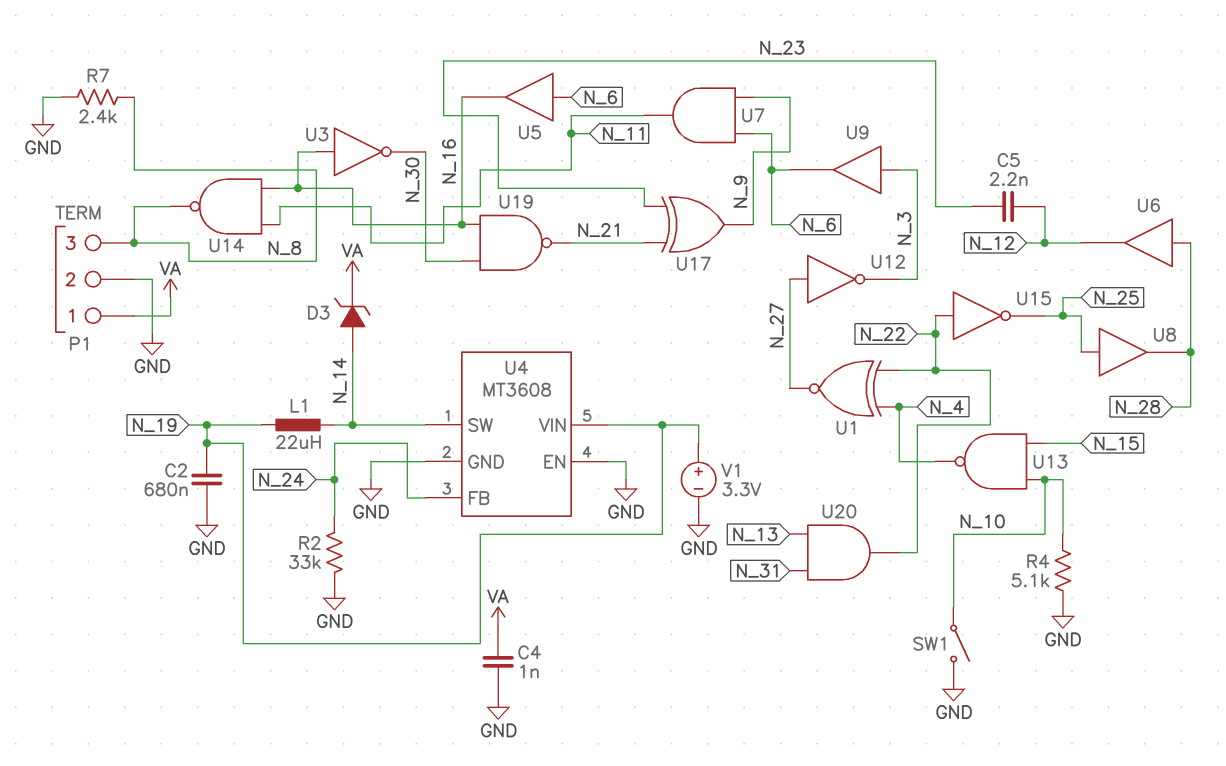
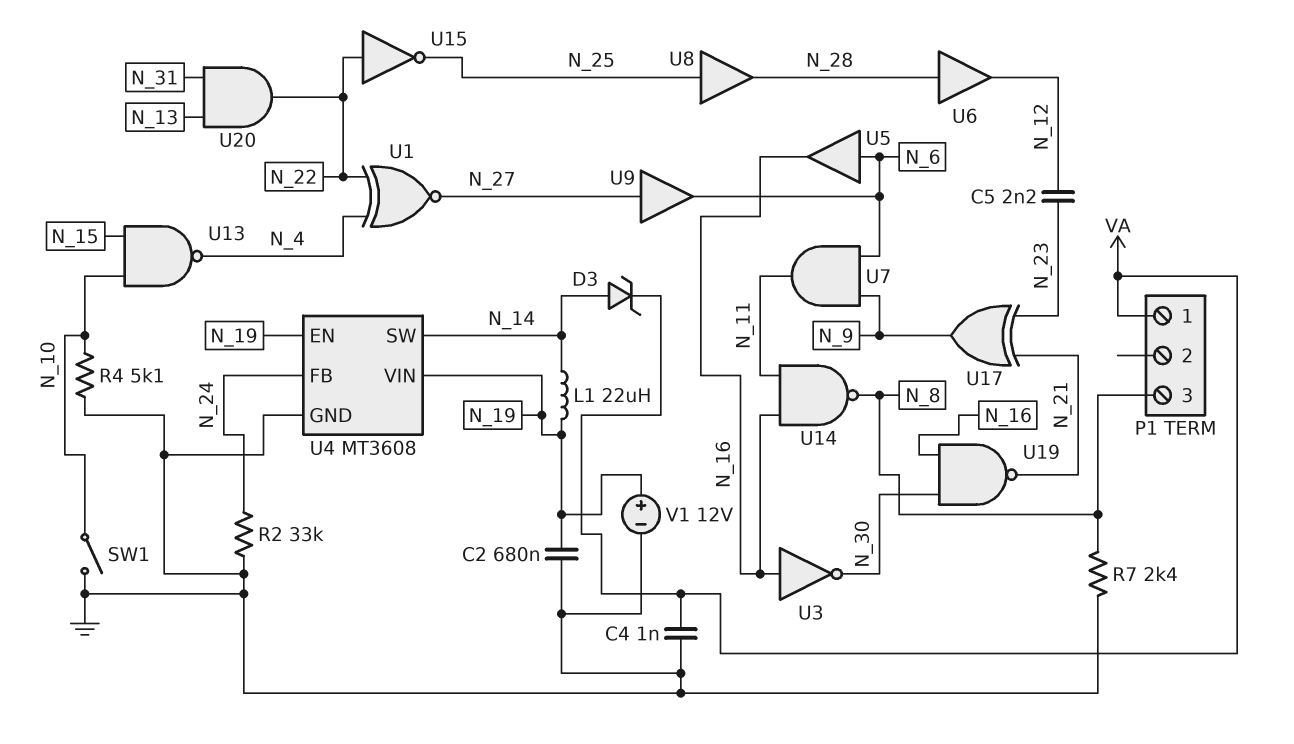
P1 pin 2: GND -> none
U4 pin EN: GND -> N_19
U9: buffer (in N_3, out N_6) -> buffer (in N_27, out N_6)
U12: NOT (in N_27, out N_3) -> none
V1: 3.3V (plus N_19, minus GND) -> 12V (plus N_19, minus GND)

